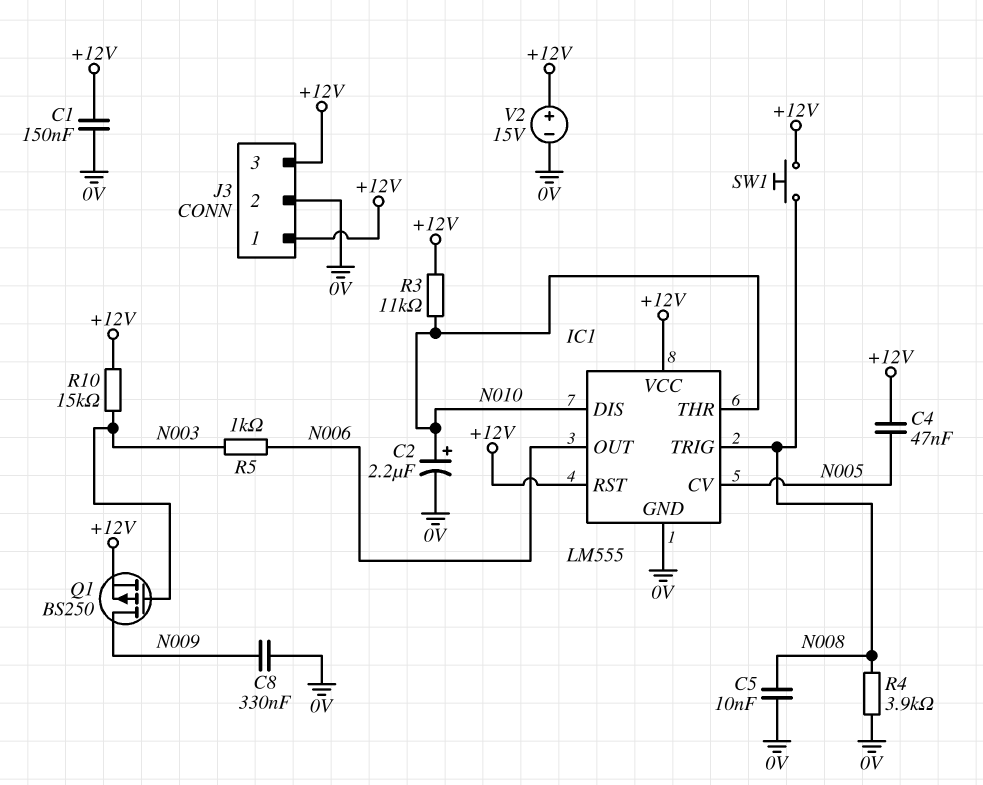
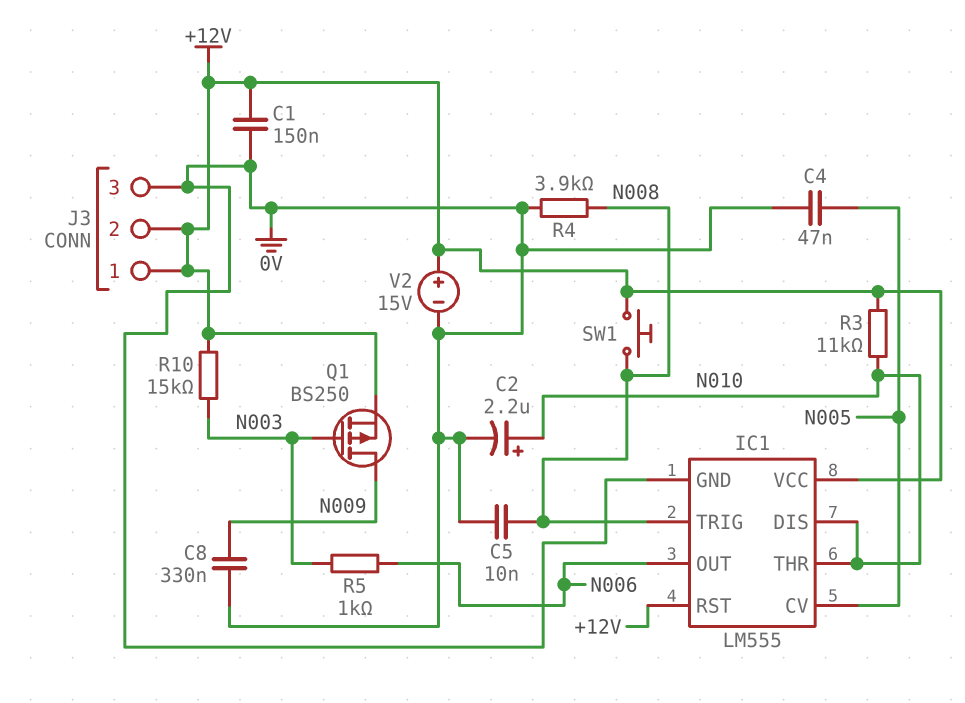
C4: 47nF (+12V, N005) -> 47nF (0V, N005)
J3 pin 2: 0V -> +12V
J3 pin 3: +12V -> 0V

